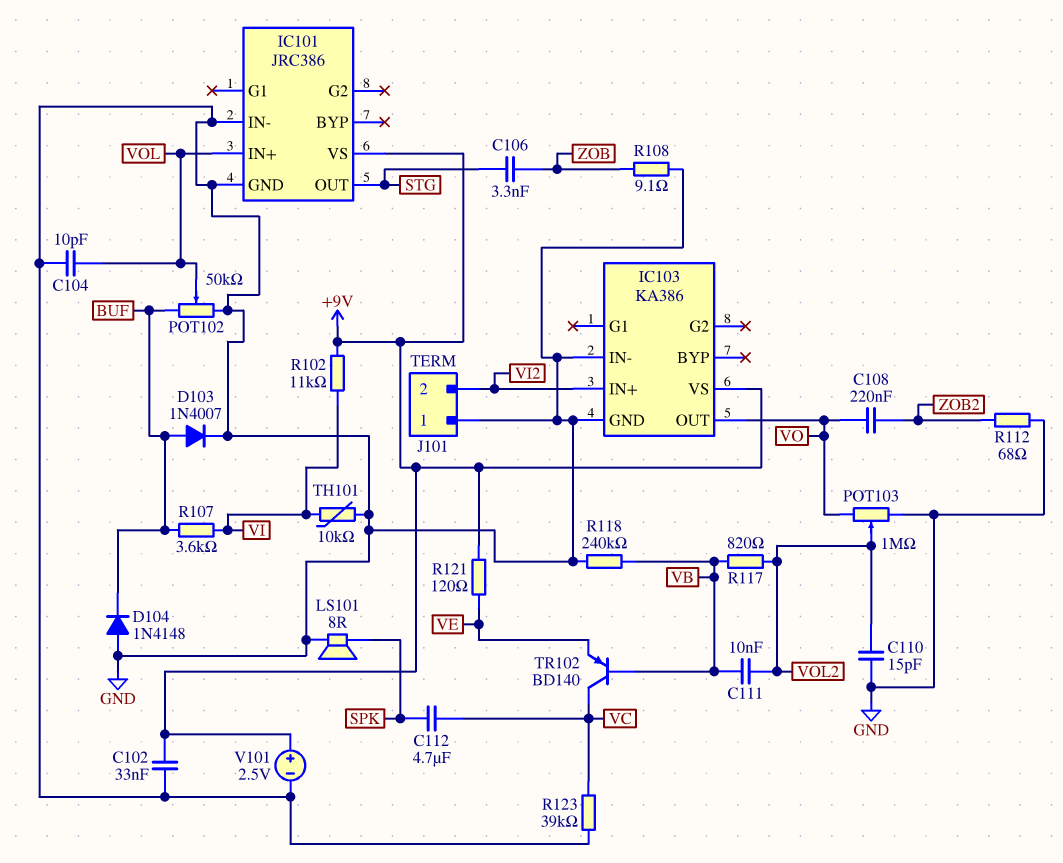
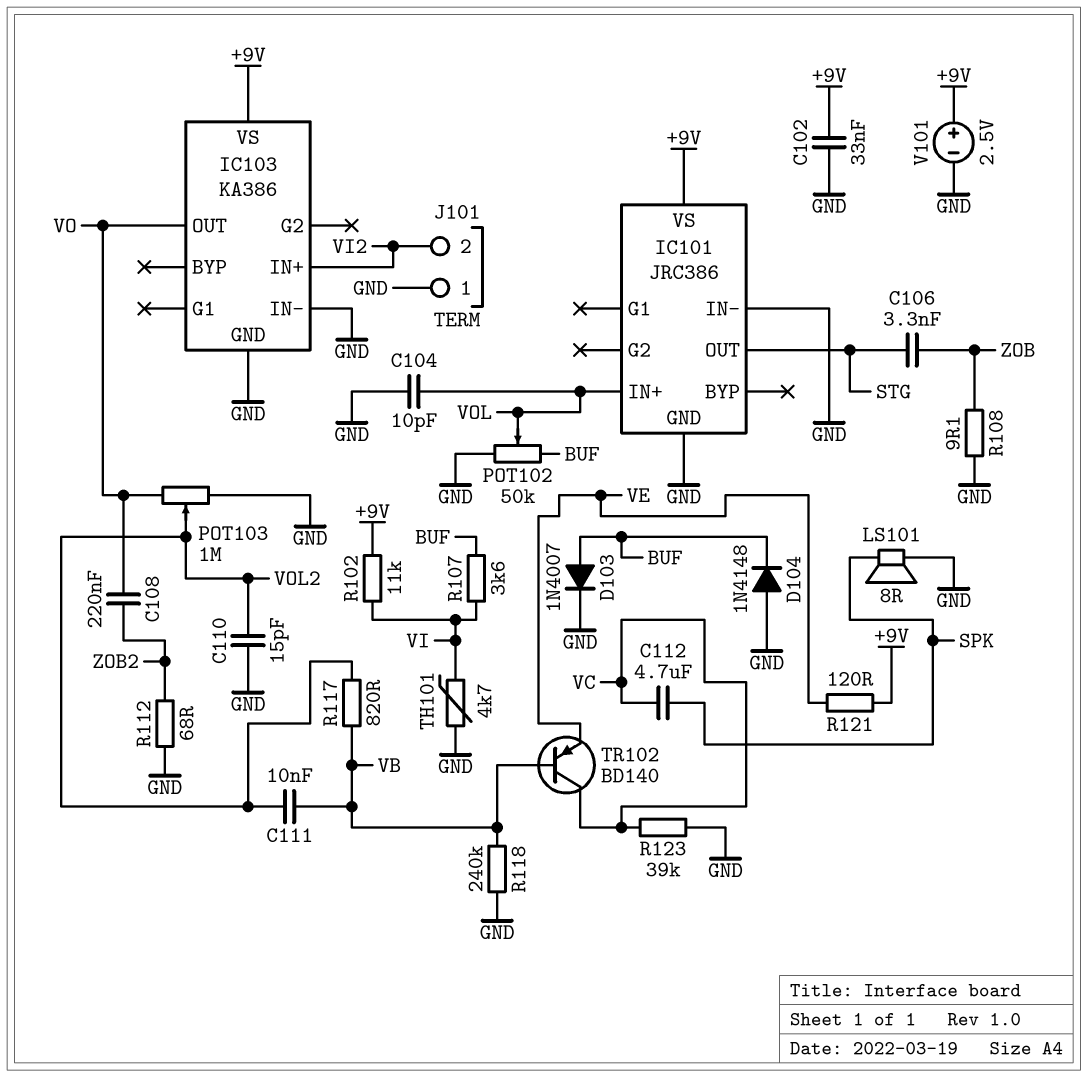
TH101: 10k (GND, VI) -> 4.7k (GND, VI)

